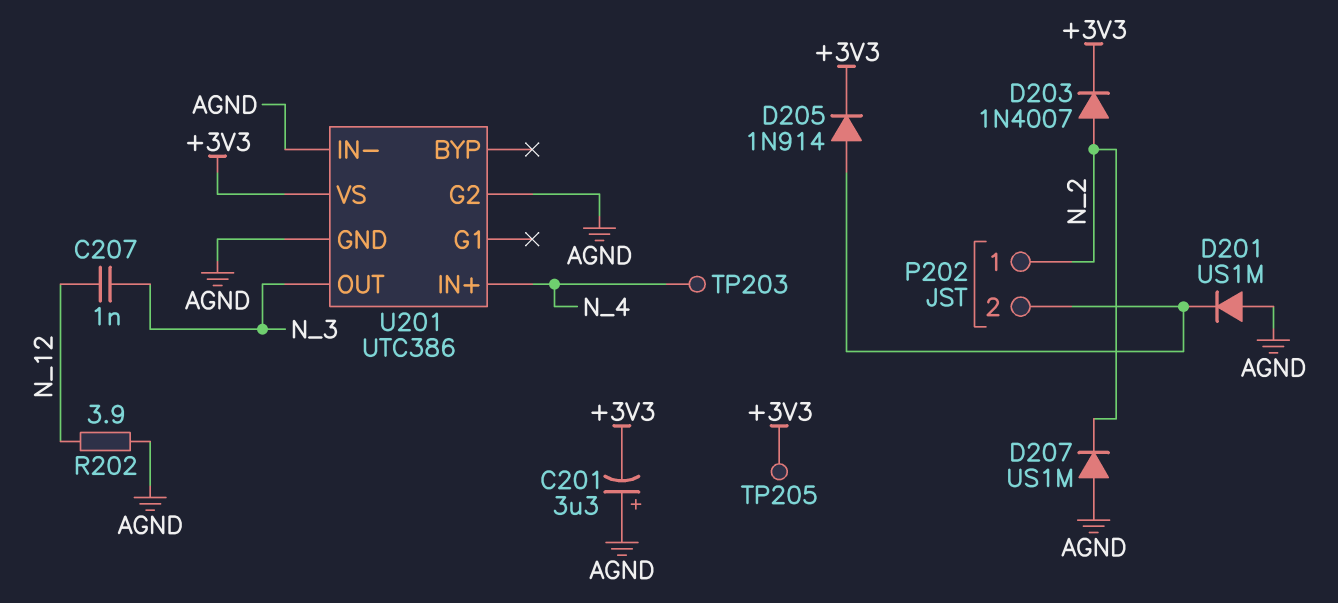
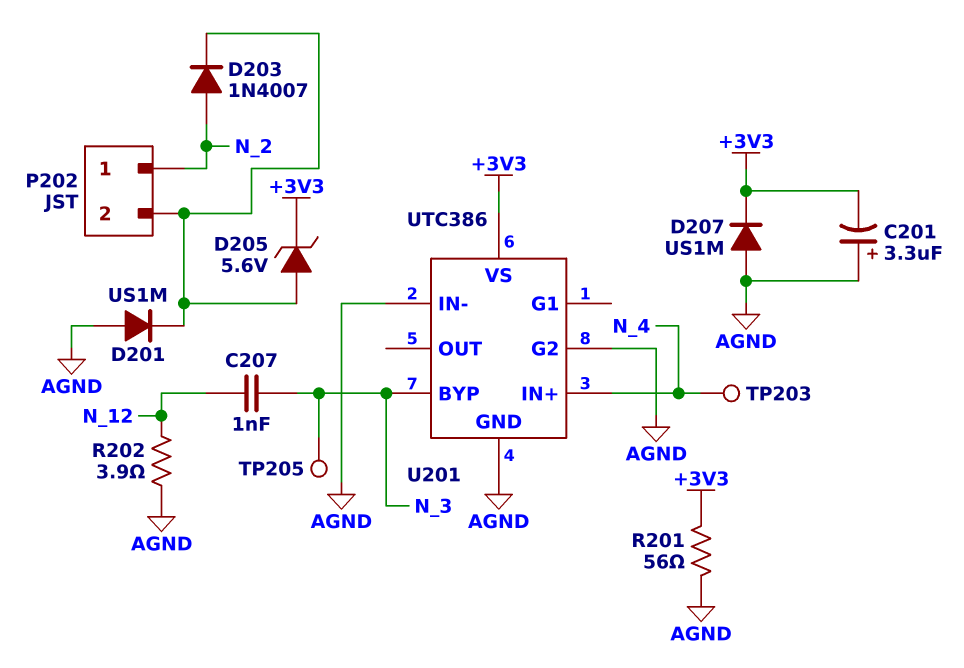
D203: diode 1N4007 (A N_2, K +3V3) -> diode 1N4007 (A N_2, K P202/2)
D205: diode 1N914 (A P202/2, K +3V3) -> zener 5.6V (A P202/2, K +3V3)
D207: diode US1M (A AGND, K N_2) -> diode US1M (A AGND, K +3V3)
R201: none -> 56 (+3V3, AGND)
TP205: test point (+3V3) -> test point (N_3)
U201 pin BYP: none -> N_3
U201 pin OUT: N_3 -> none

